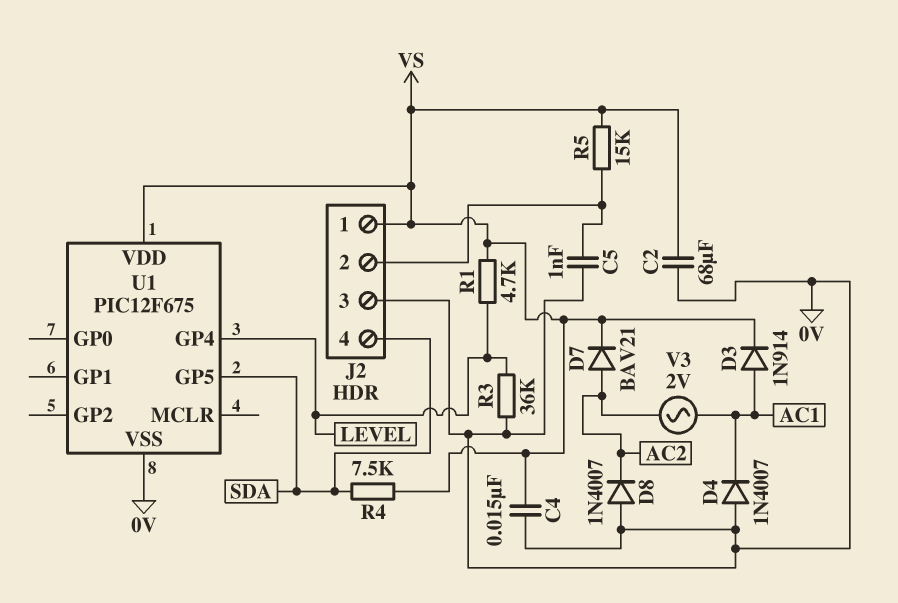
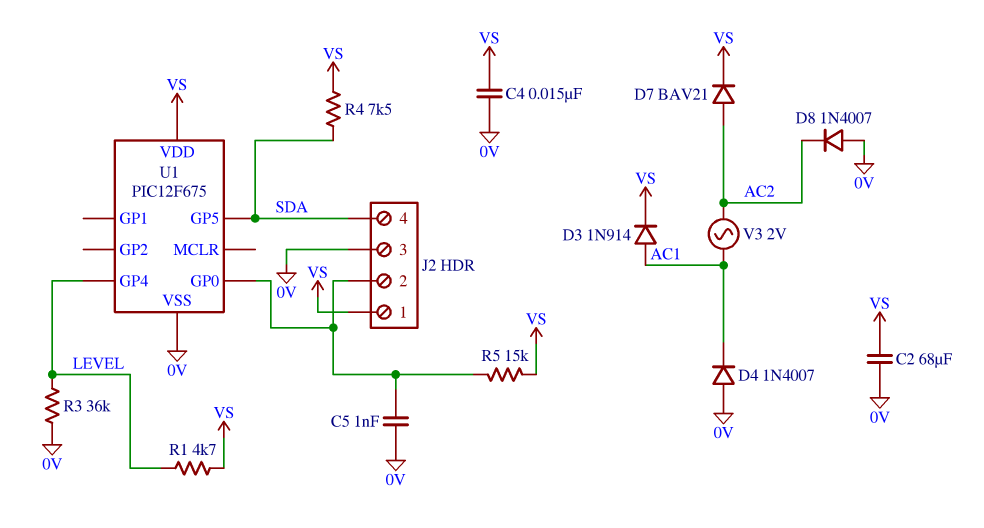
U1 pin GP0: none -> J2/2

